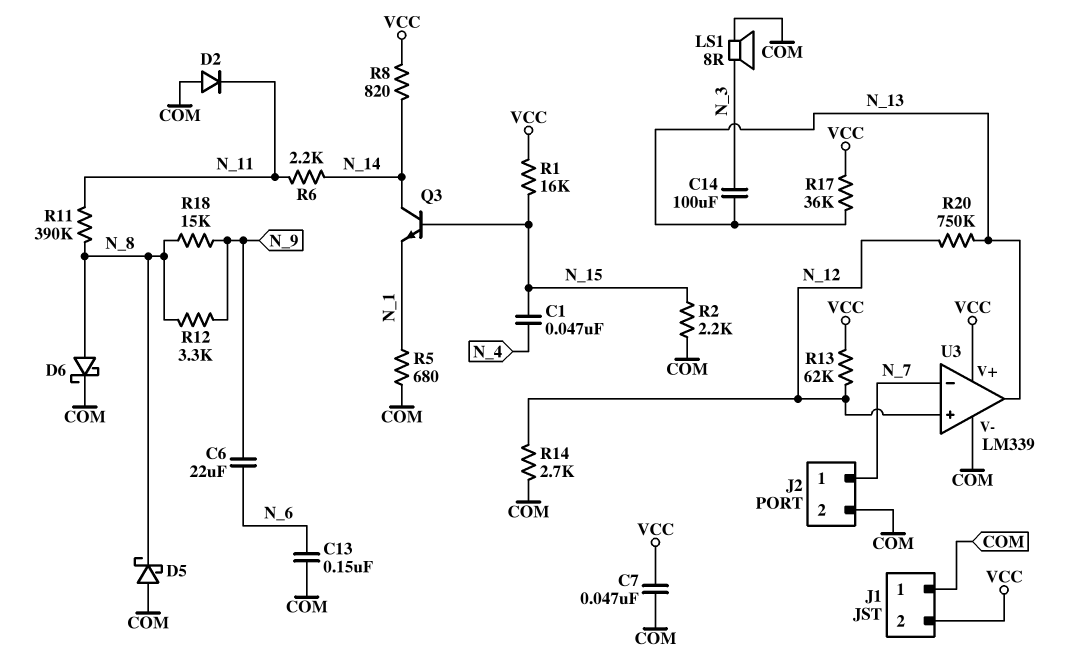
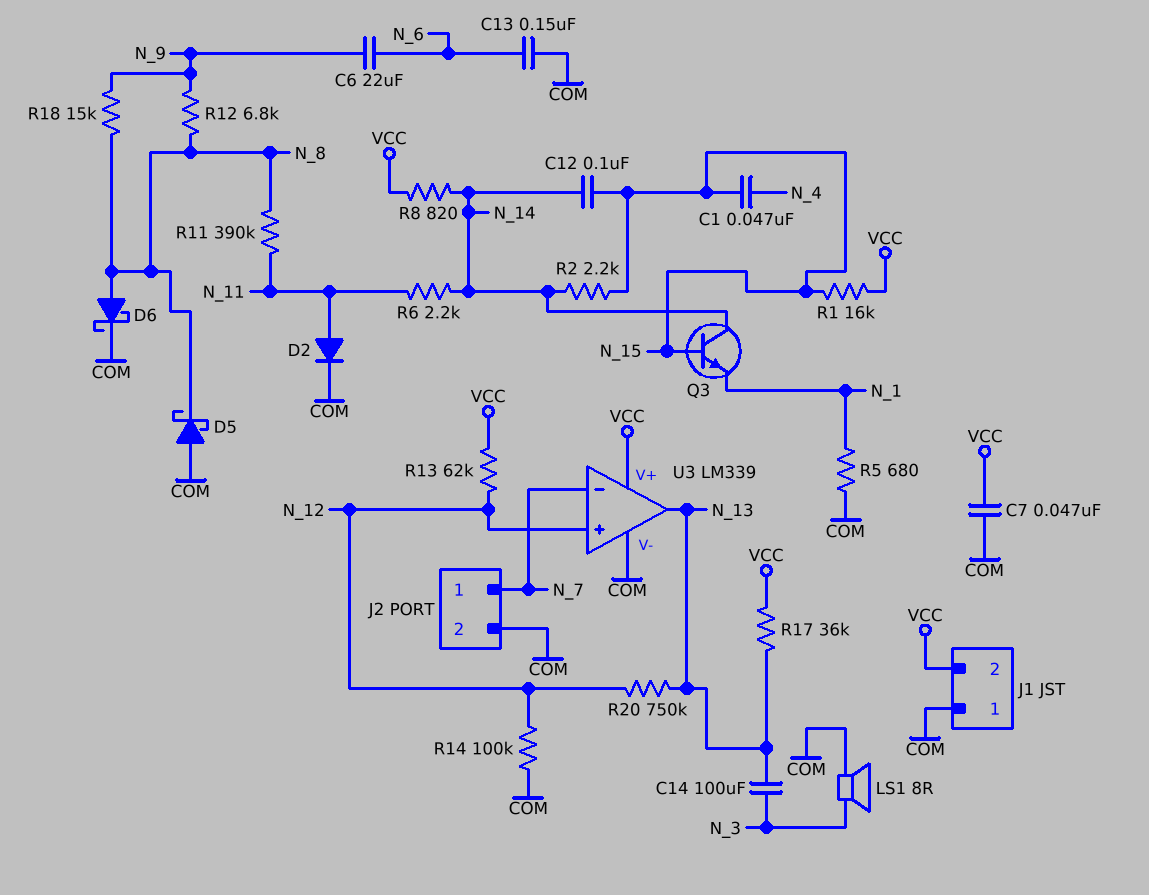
C12: none -> 100nF (N_14, N_15)
D2: diode (A COM, K N_11) -> diode (A N_11, K COM)
R2: 2.2k (COM, N_15) -> 2.2k (N_14, N_15)
R12: 3.3k (N_8, N_9) -> 6.8k (N_8, N_9)
R14: 2.7k (COM, N_12) -> 100k (COM, N_12)

